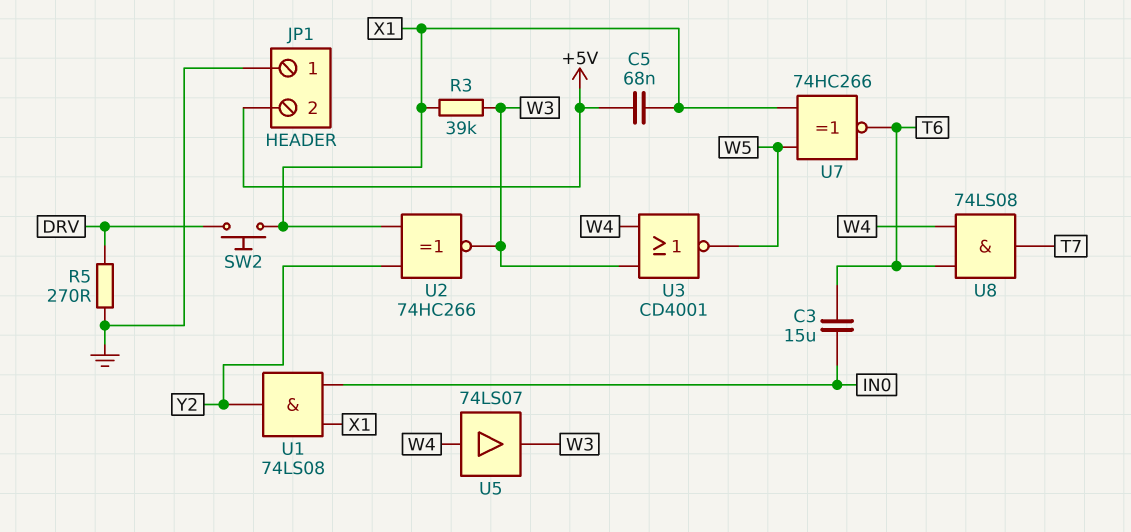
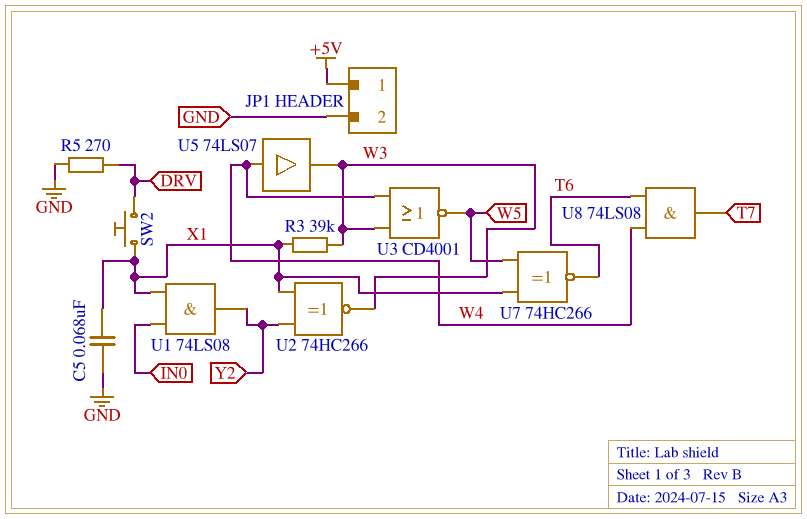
C3: 15uF (IN0, T6) -> none
C5: 68nF (+5V, X1) -> 68nF (GND, X1)
JP1 pin 1: GND -> +5V
JP1 pin 2: +5V -> GND

